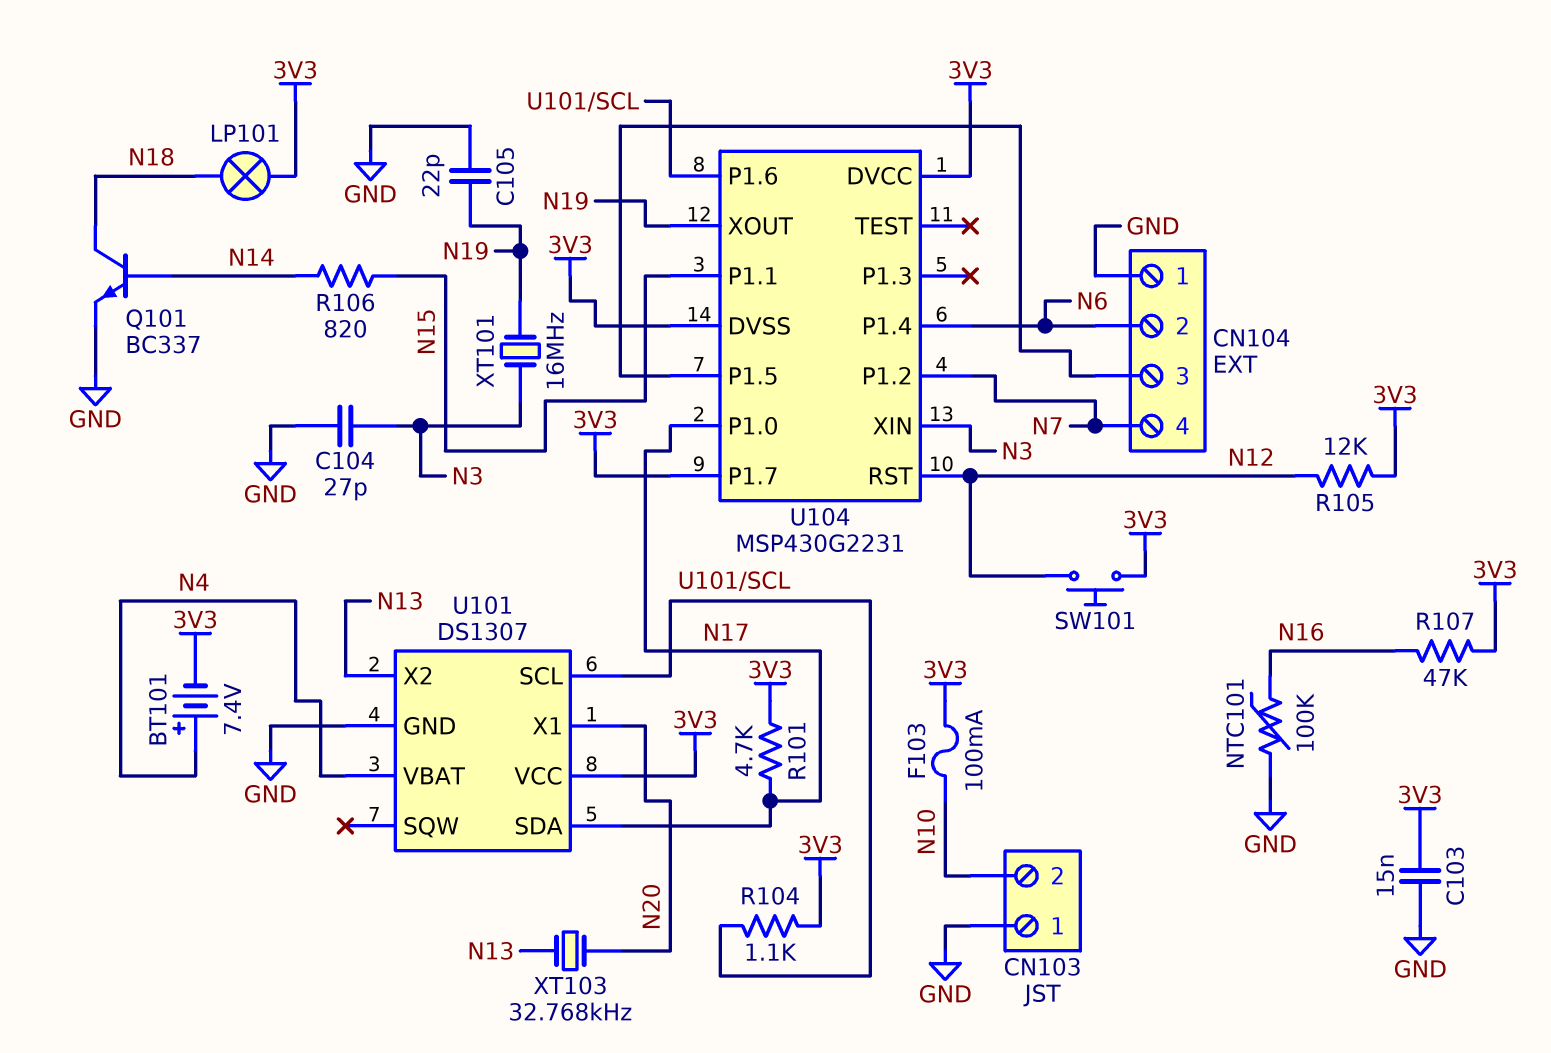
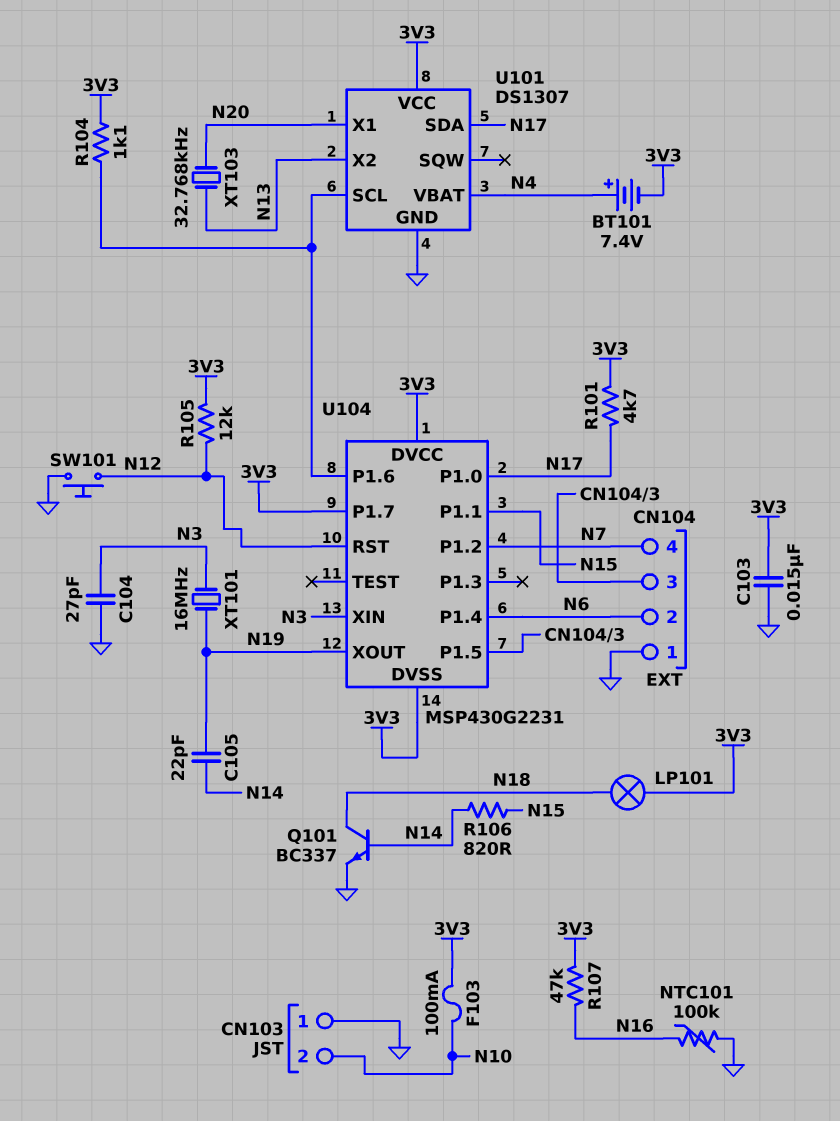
C105: 22pF (GND, N19) -> 22pF (N14, N19)
SW101: button (3V3, N12) -> button (GND, N12)

